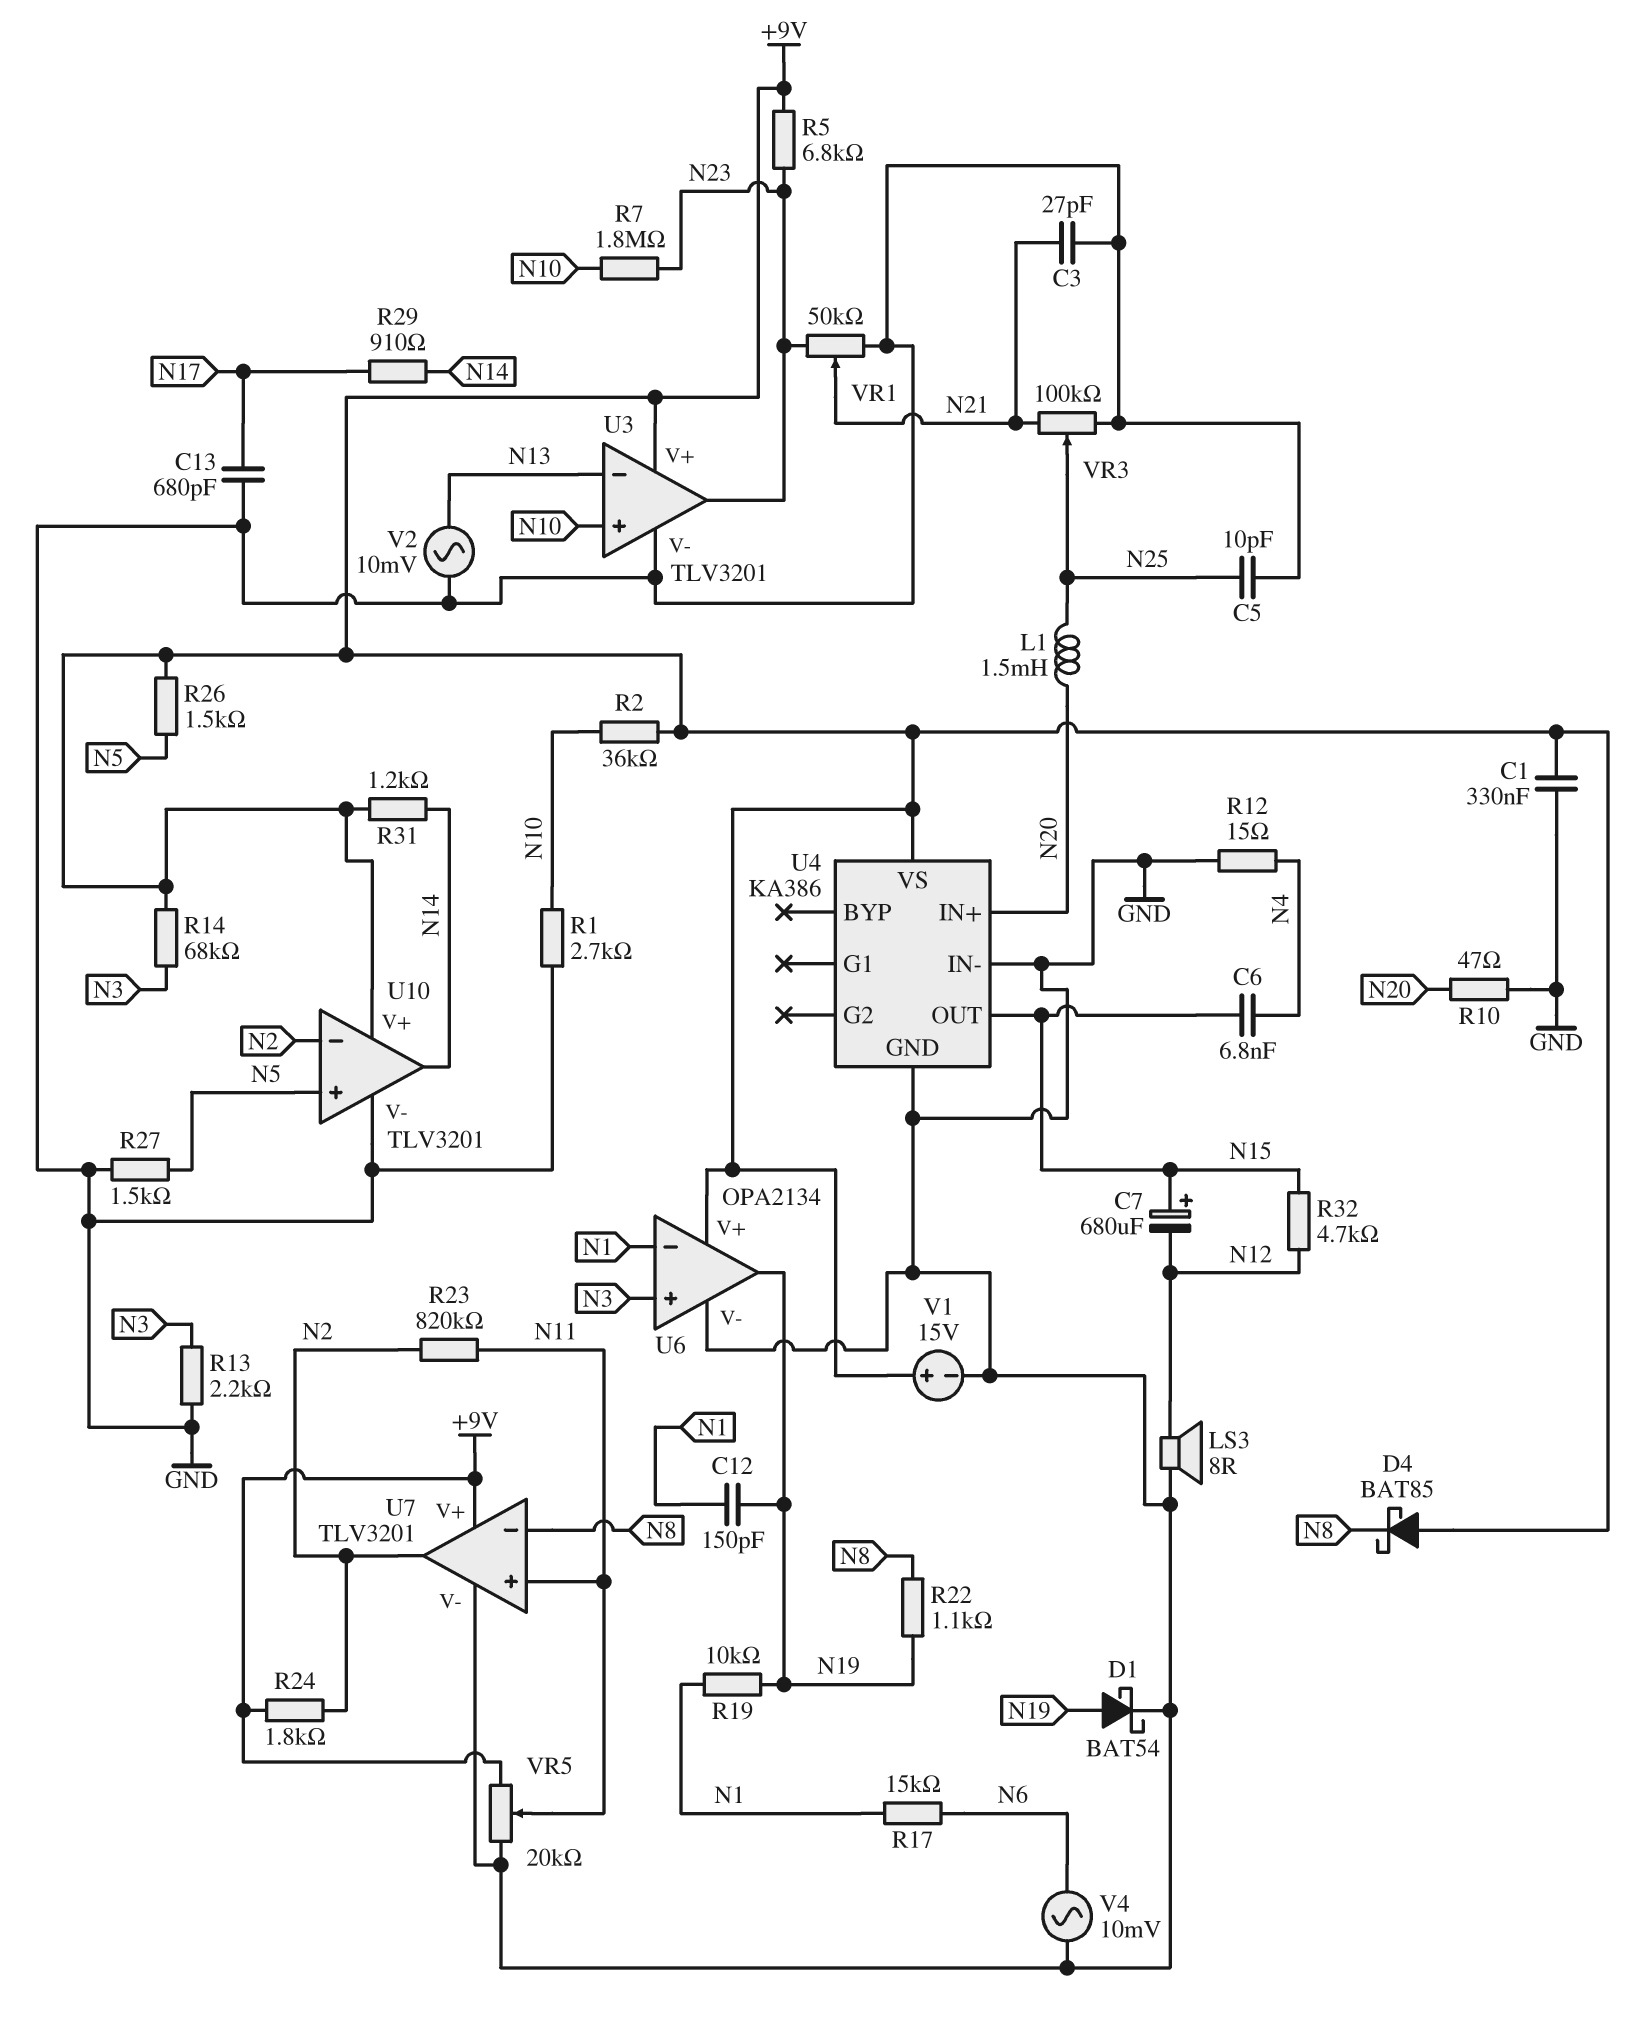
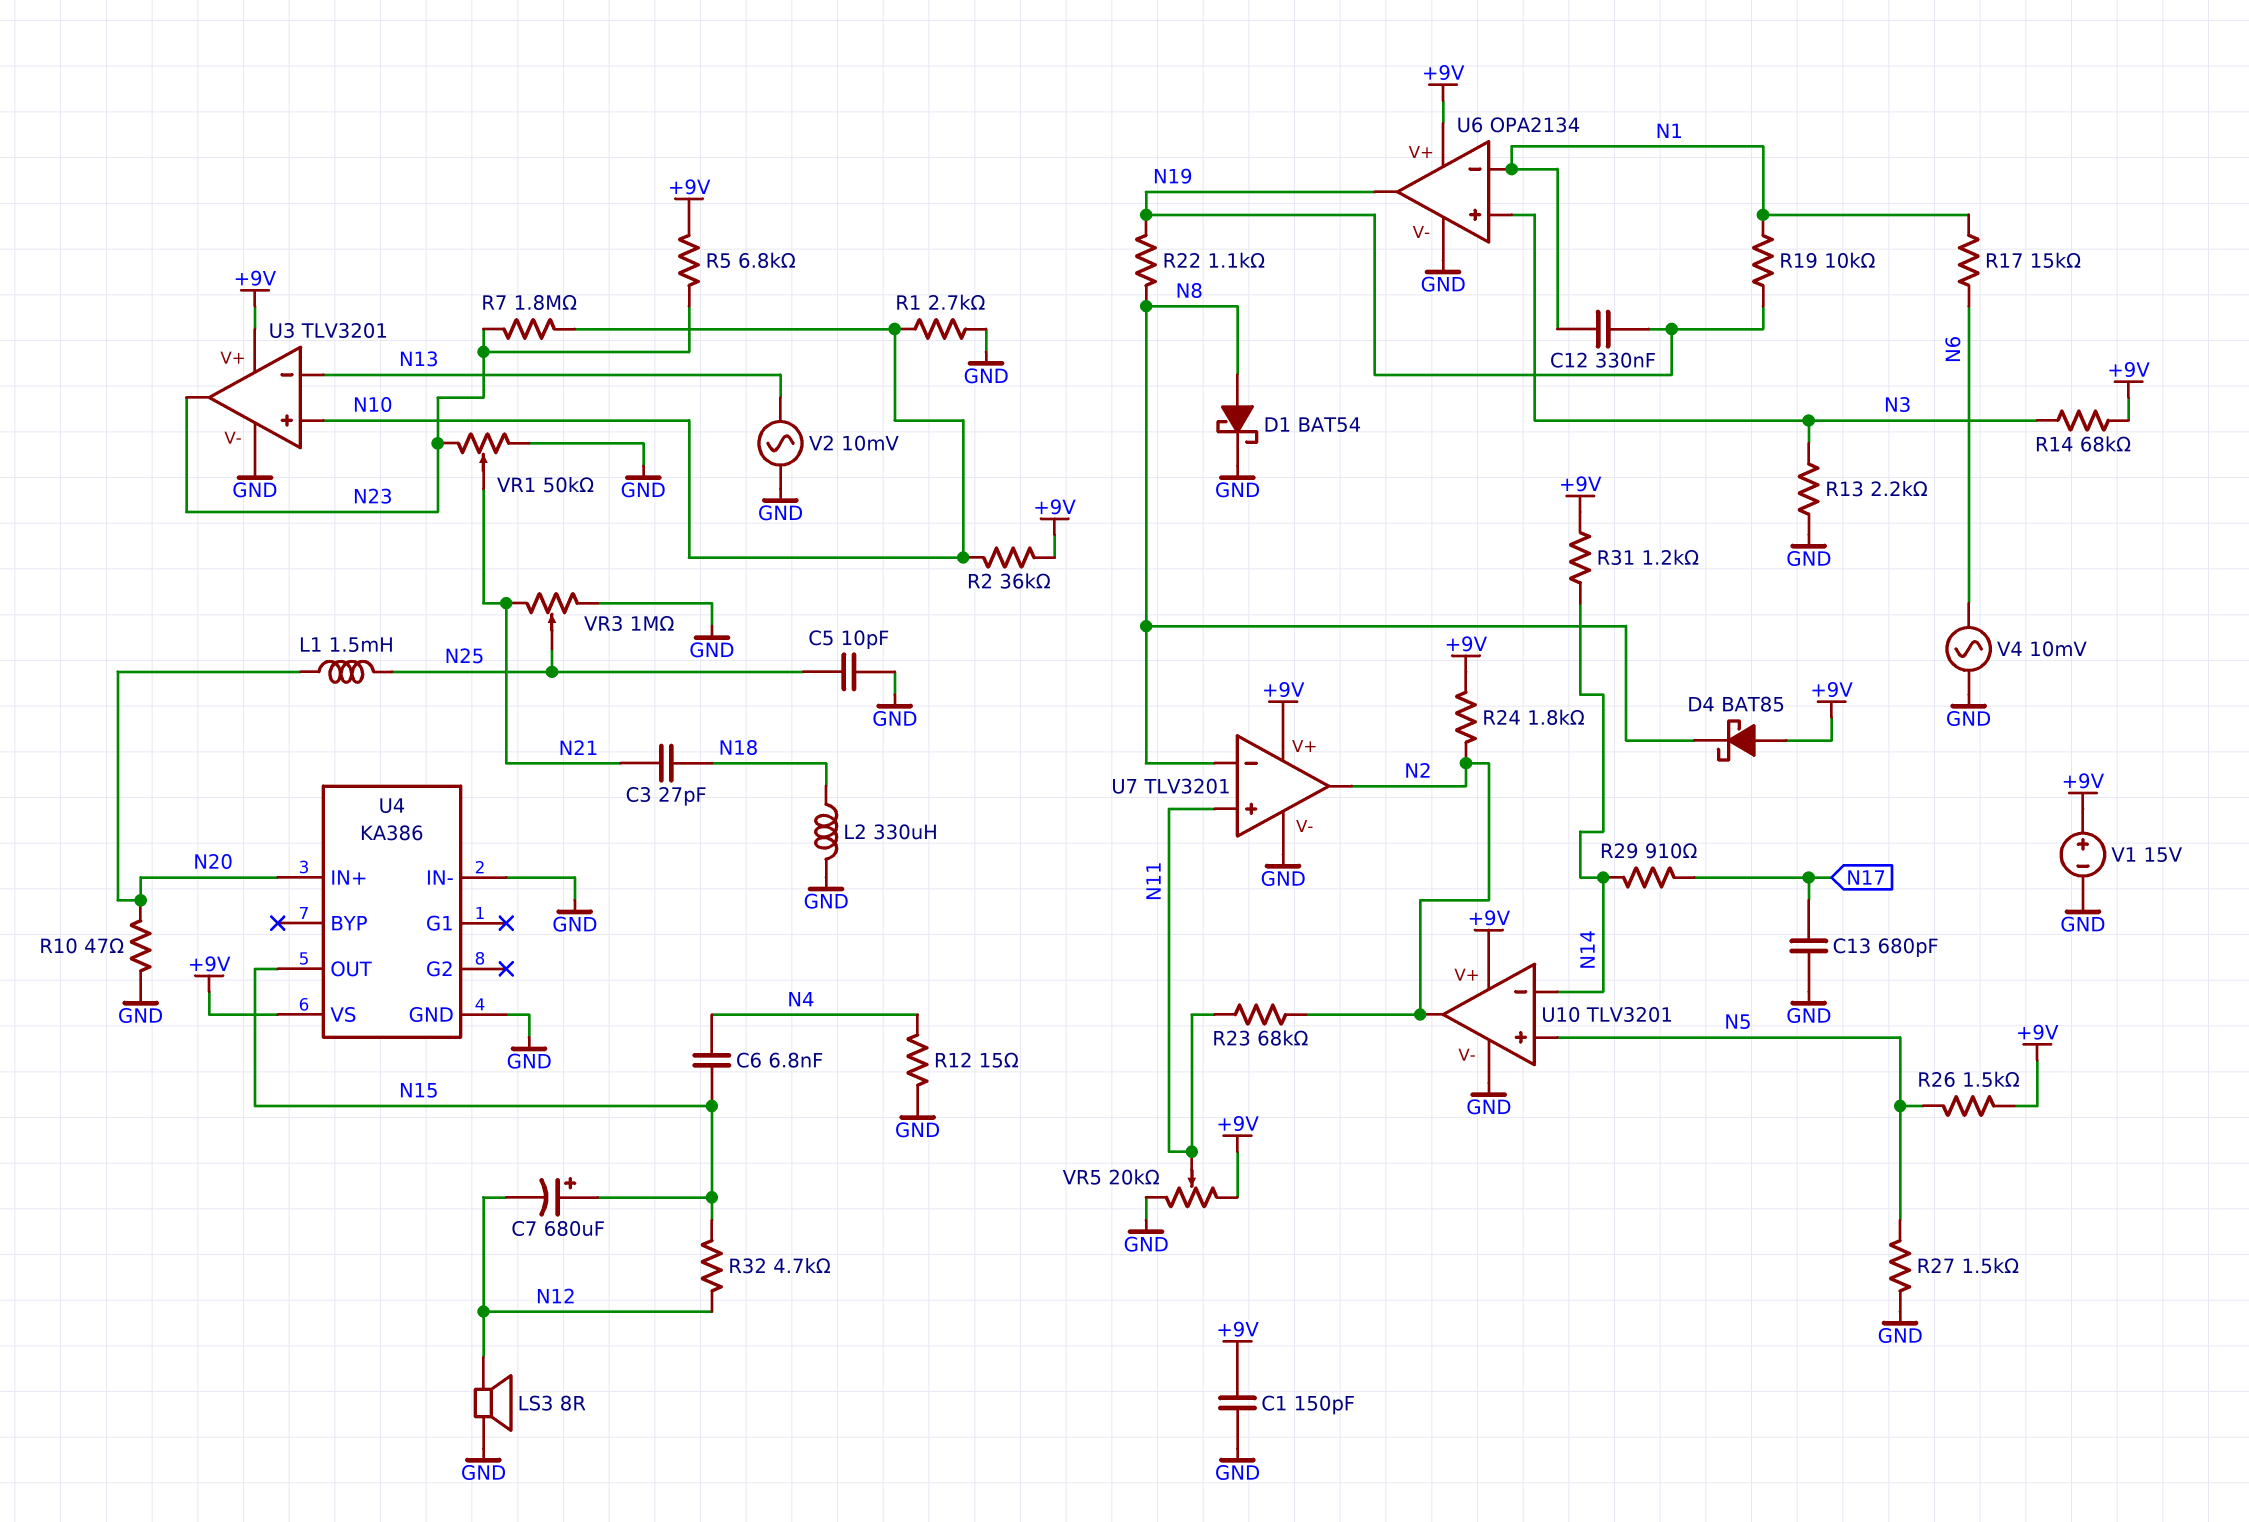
C1: 330nF (+9V, GND) -> 150pF (+9V, GND)
C3: 27pF (GND, N21) -> 27pF (N18, N21)
C12: 150pF (N1, N19) -> 330nF (N1, N19)
D1: schottky BAT54 (A N19, K GND) -> schottky BAT54 (A N8, K GND)
L2: none -> 330uH (GND, N18)
R23: 820k (N2, N11) -> 68k (N2, N11)
U10 pin in-: N2 -> N14
U10 pin out: N14 -> N2
VR3: 100k (GND, N21, wiper N25) -> 1M (GND, N21, wiper N25)

